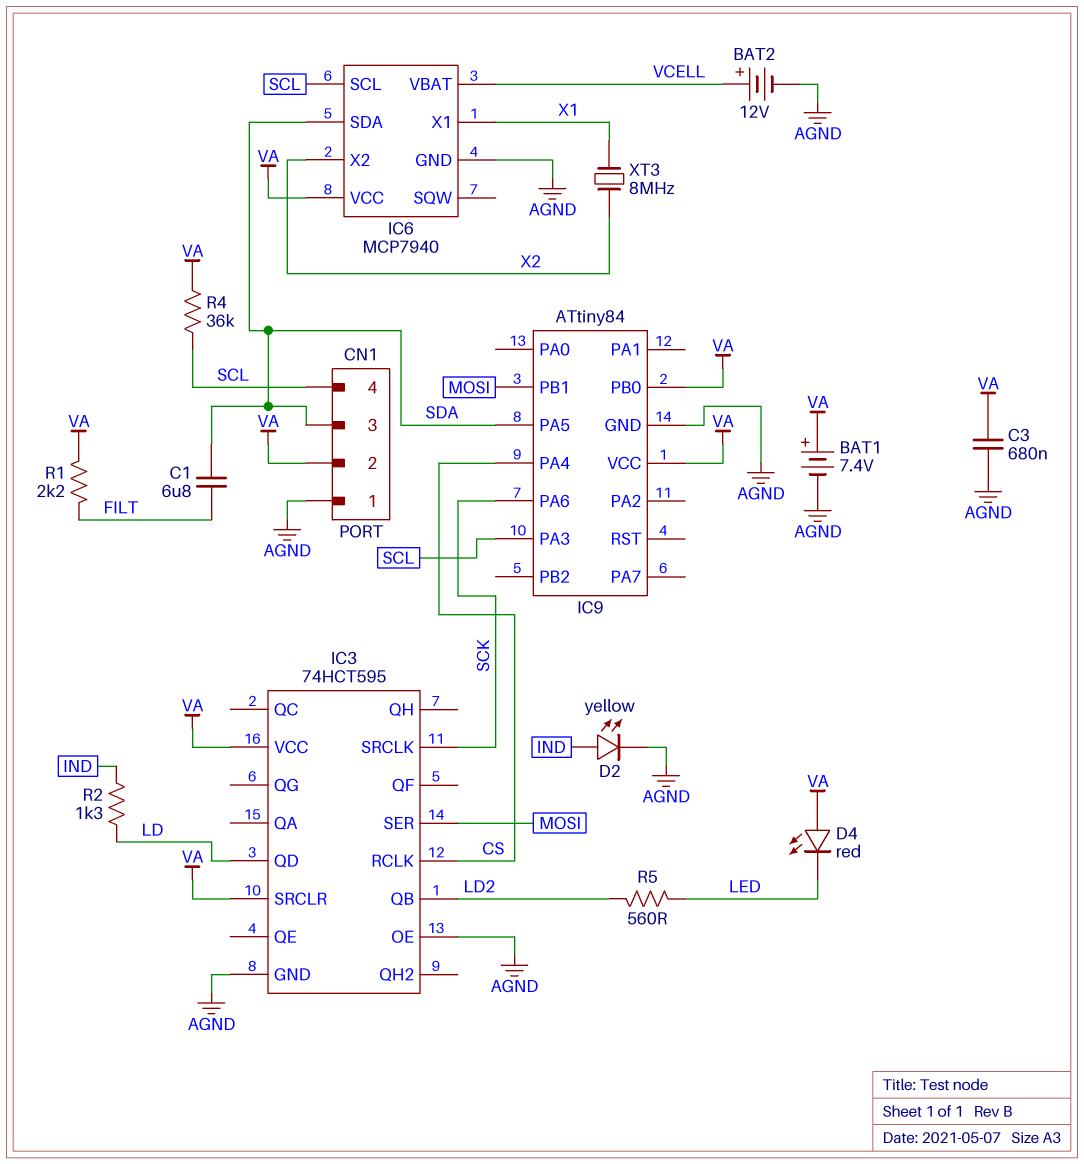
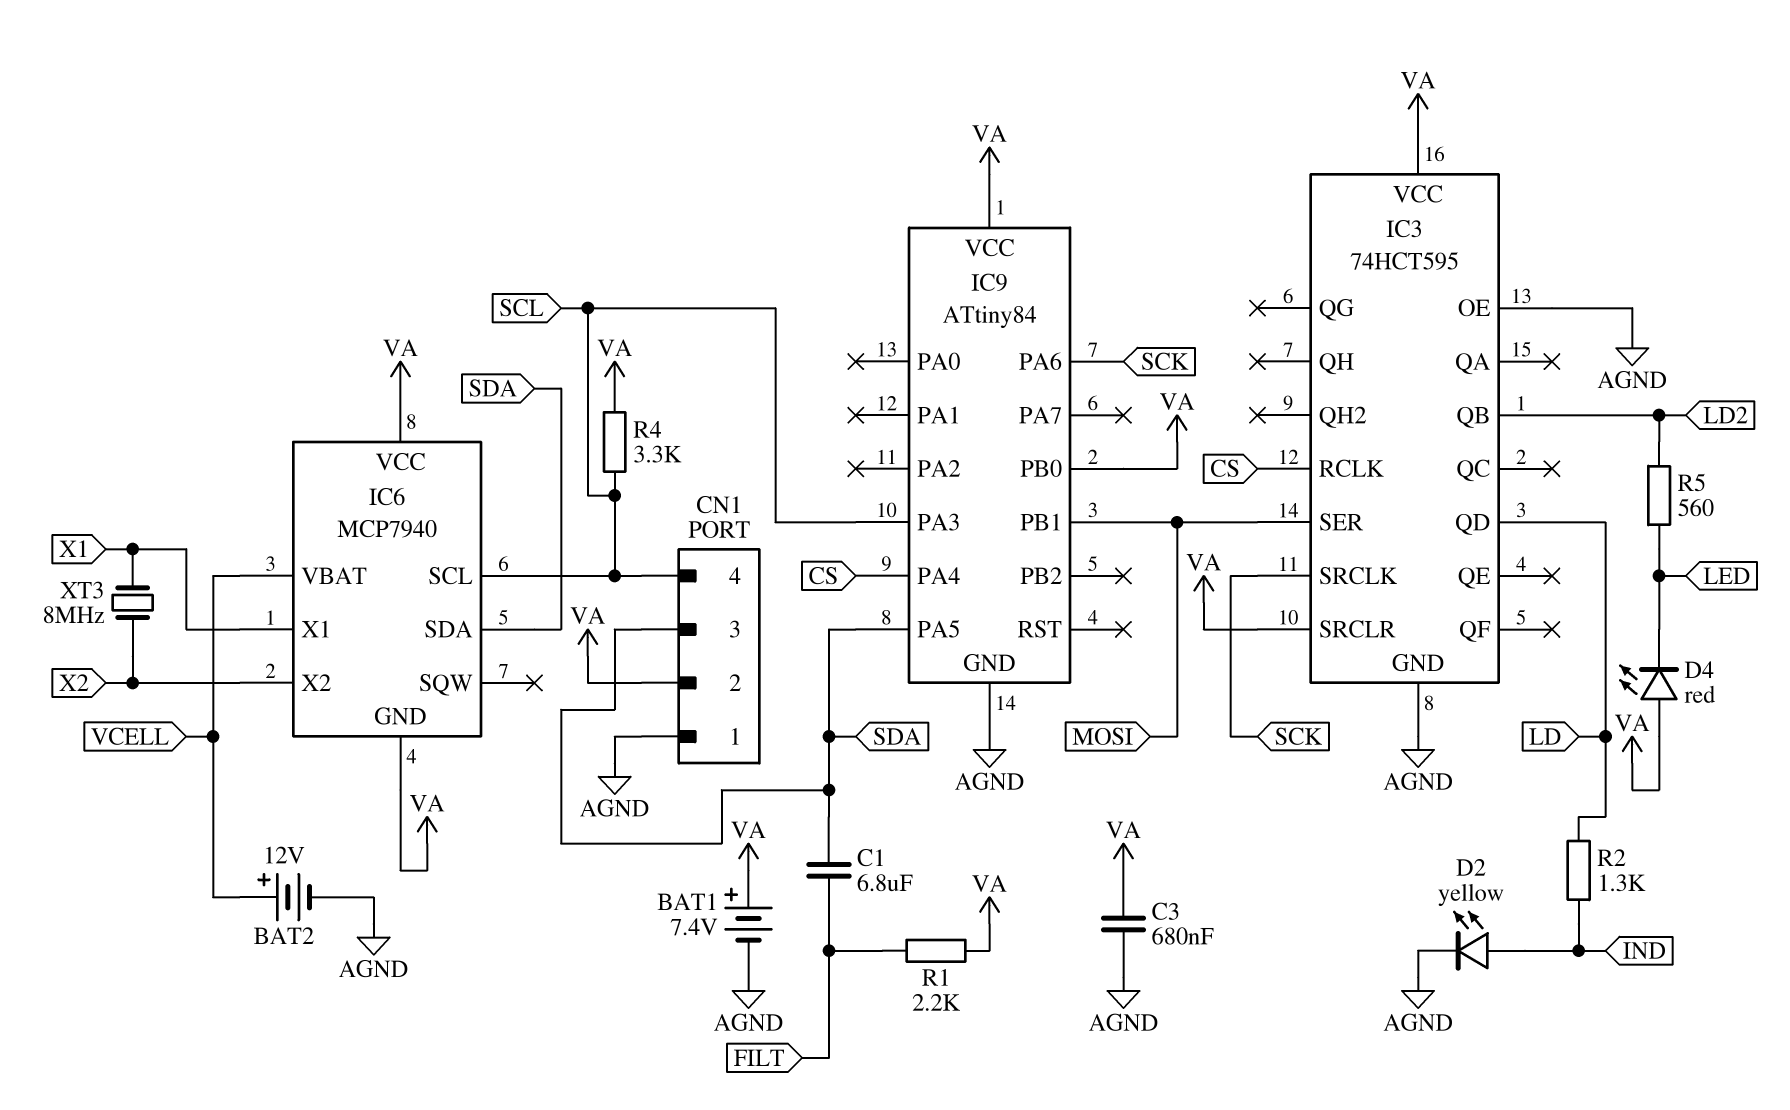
IC6 pin GND: AGND -> VA
R4: 36k (SCL, VA) -> 3.3k (SCL, VA)

